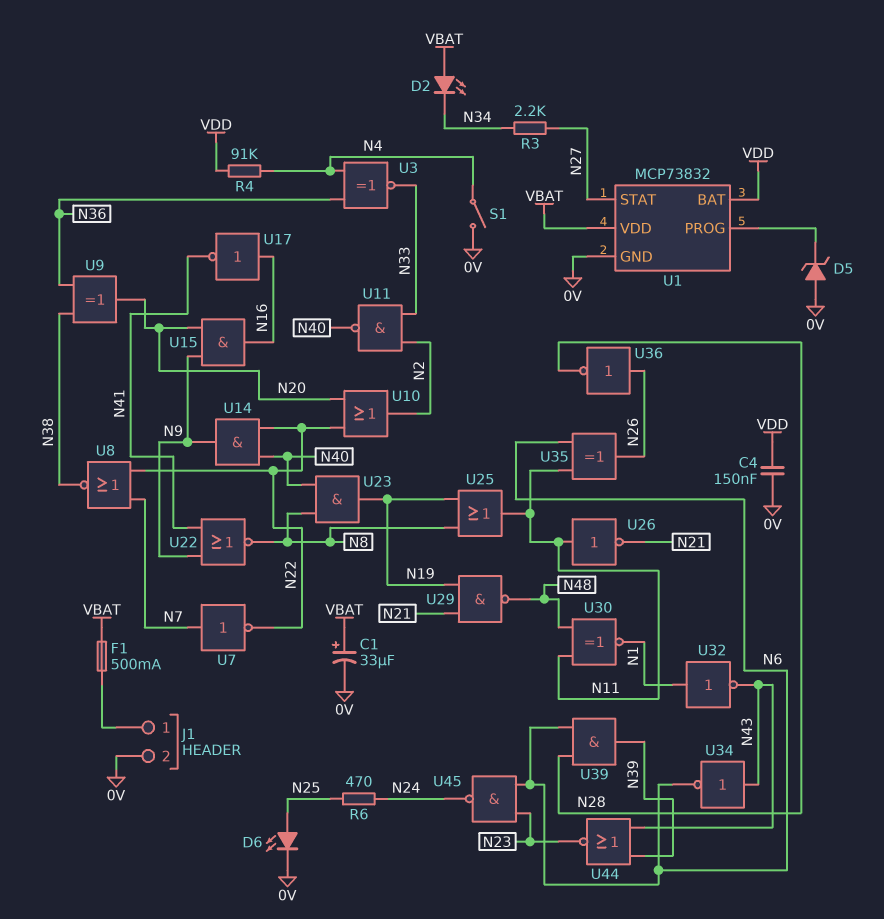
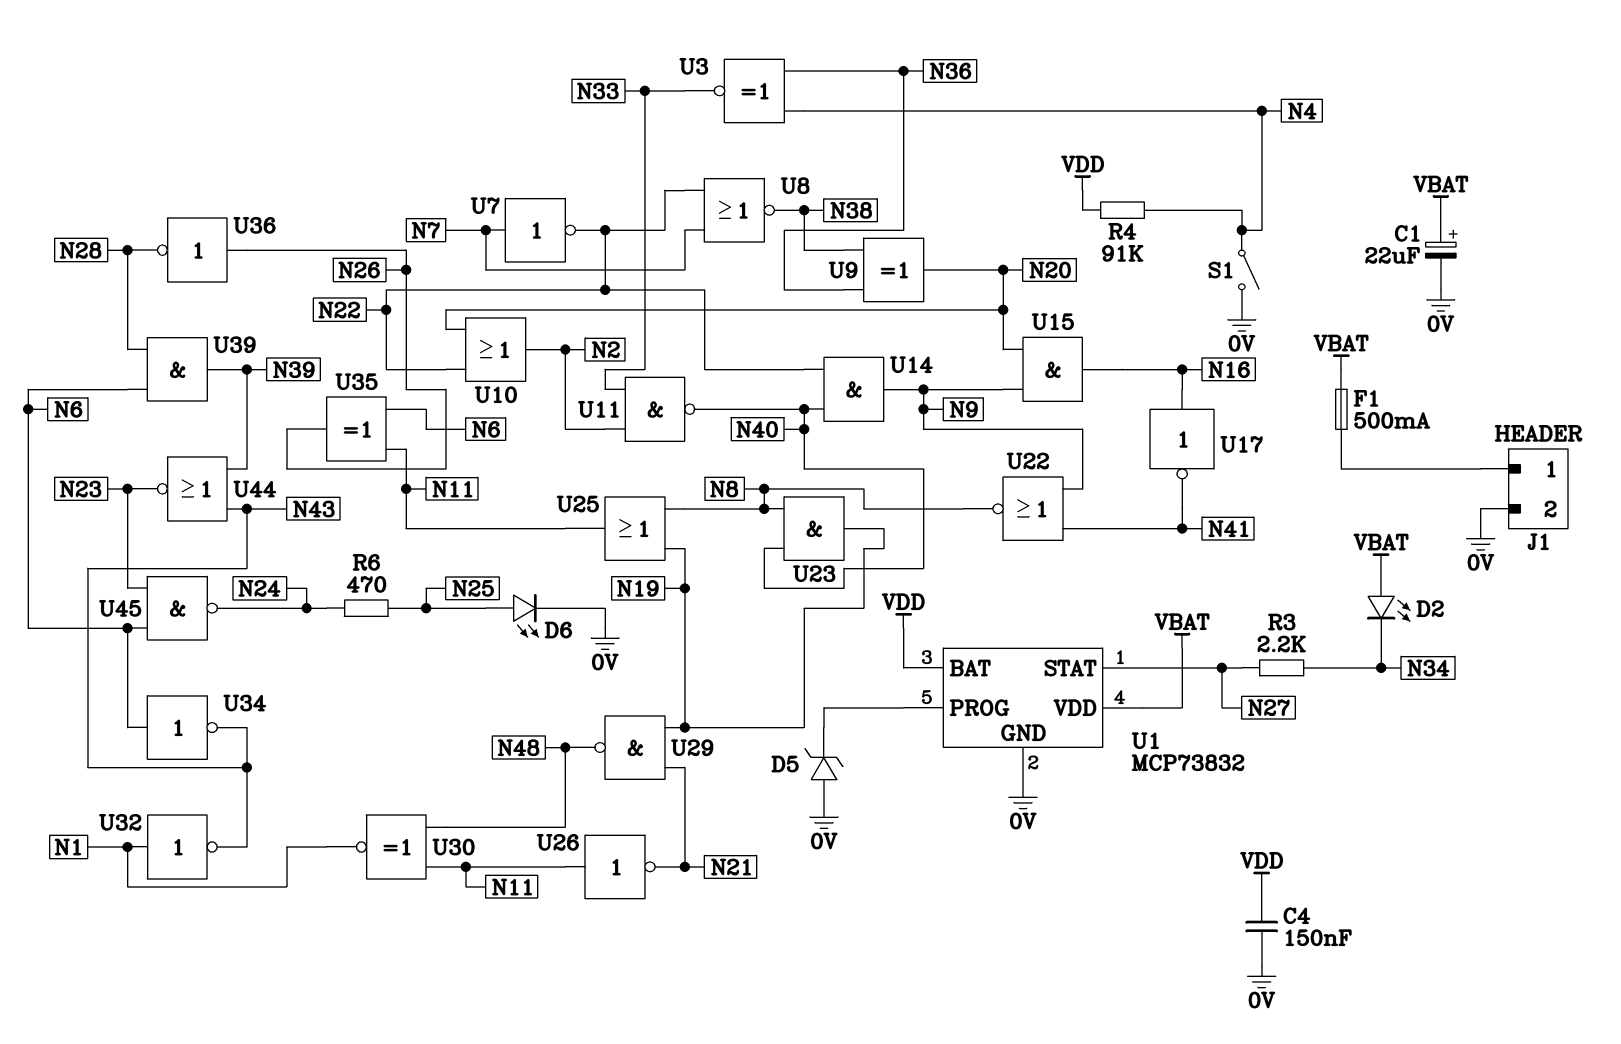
C1: 33uF (plus VBAT, minus 0V) -> 22uF (plus VBAT, minus 0V)
U34: NOT (in N43, out N6) -> NOT (in N6, out N43)

